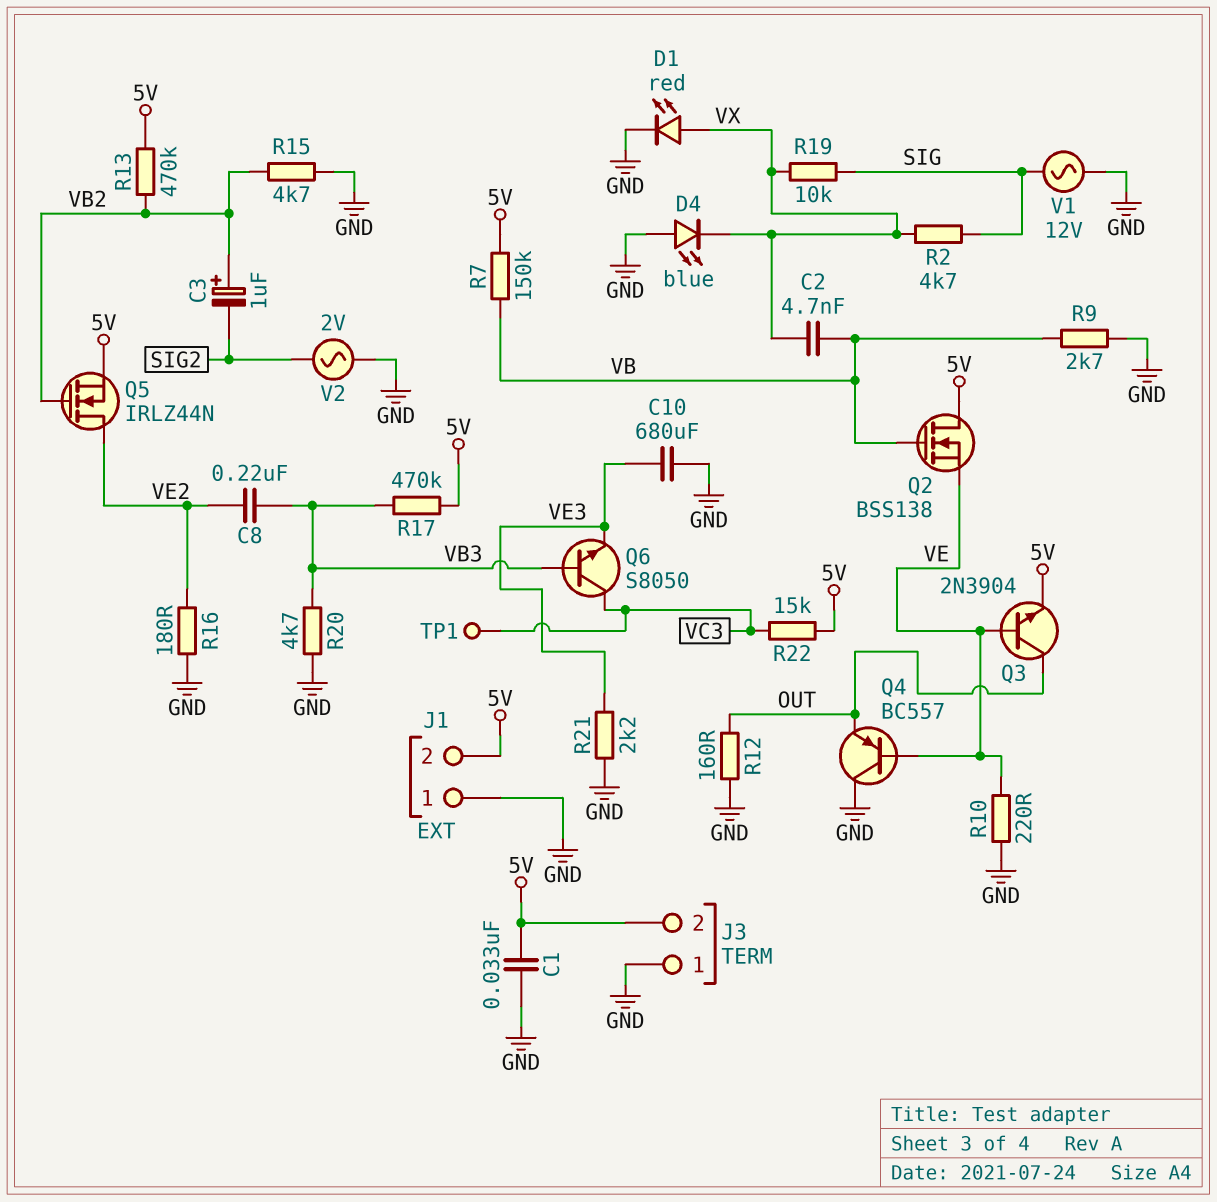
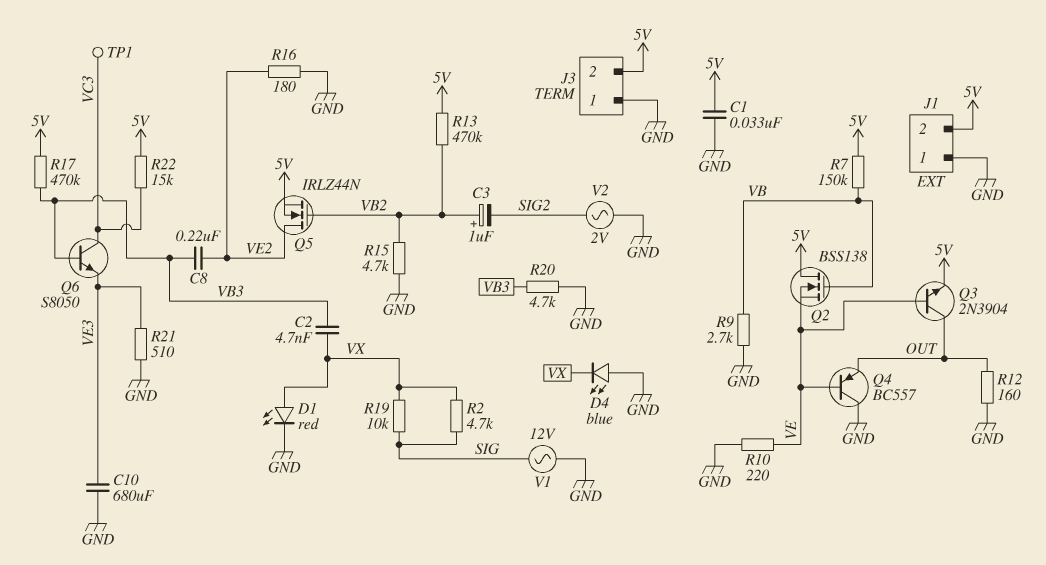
C2: 4.7nF (VB, VX) -> 4.7nF (VB3, VX)
R21: 2.2k (GND, VE3) -> 510 (GND, VE3)

